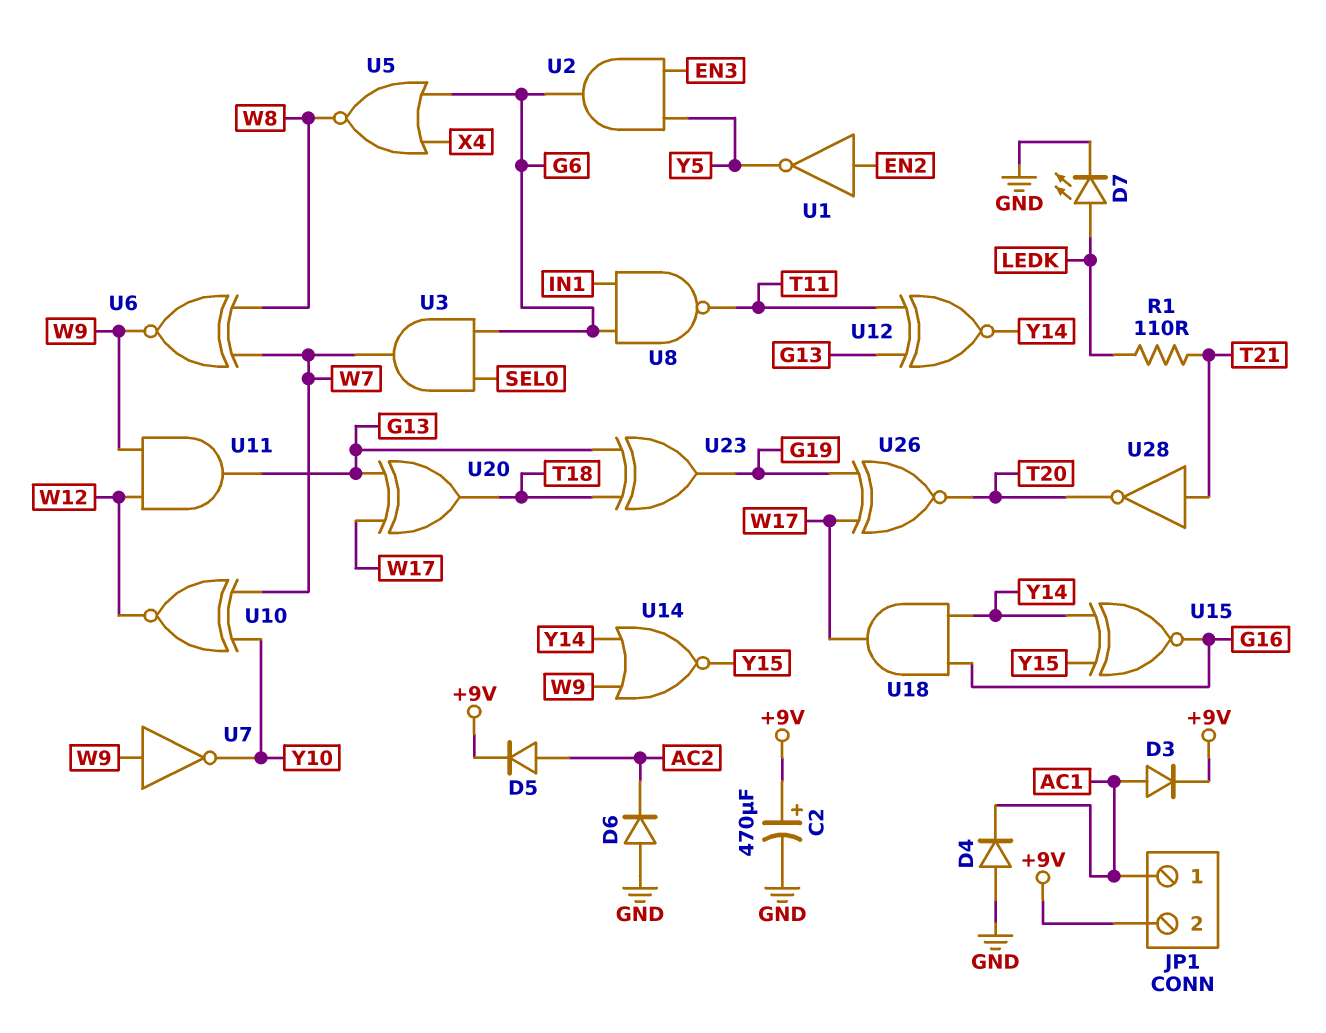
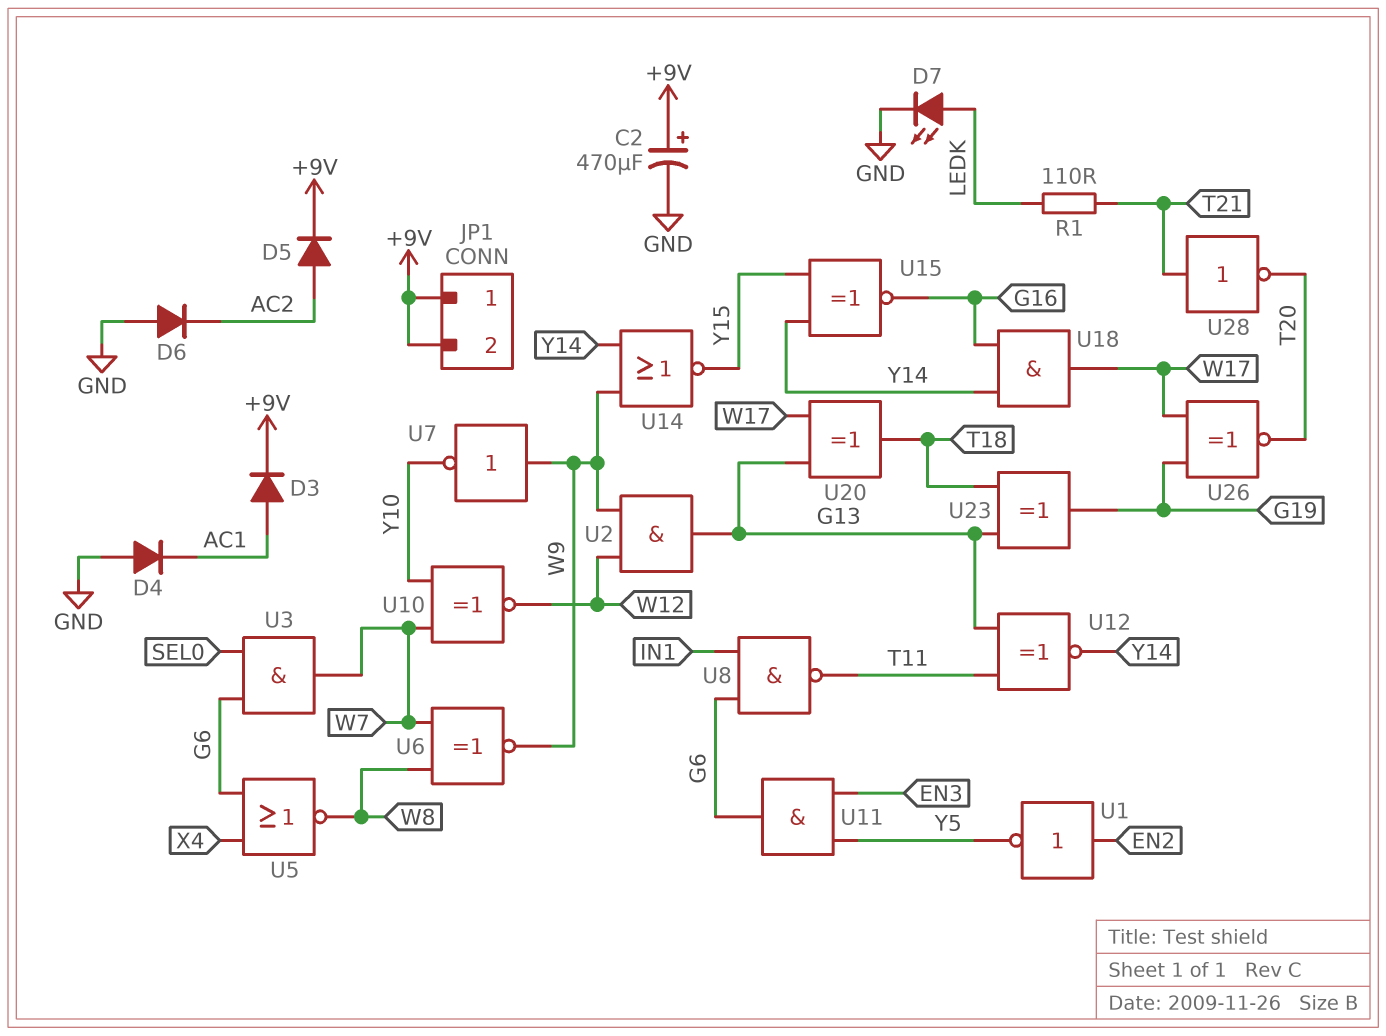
JP1 pin 1: AC1 -> +9V
U2: AND (in EN3, in Y5, out G6) -> AND (in W9, in W12, out G13)
U11: AND (in W9, in W12, out G13) -> AND (in EN3, in Y5, out G6)

